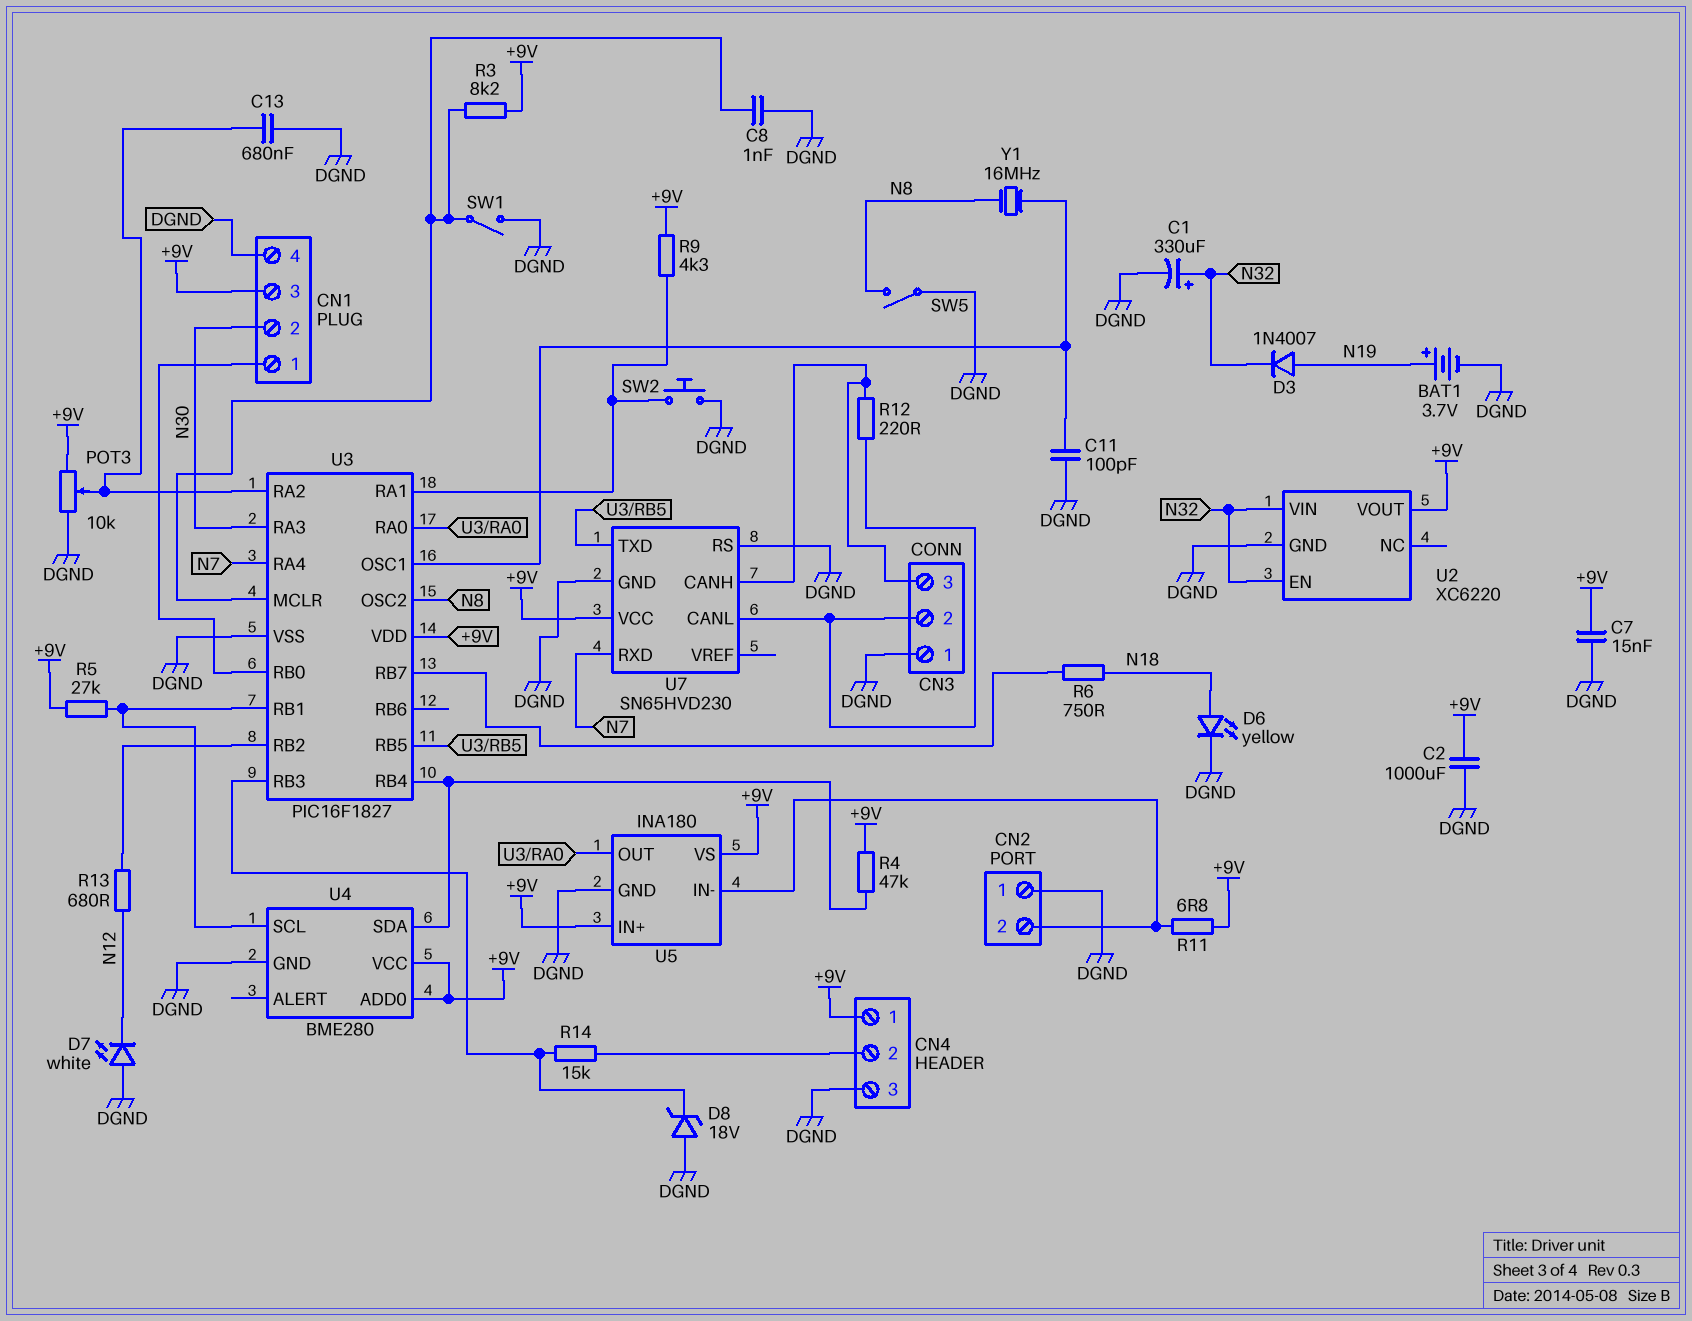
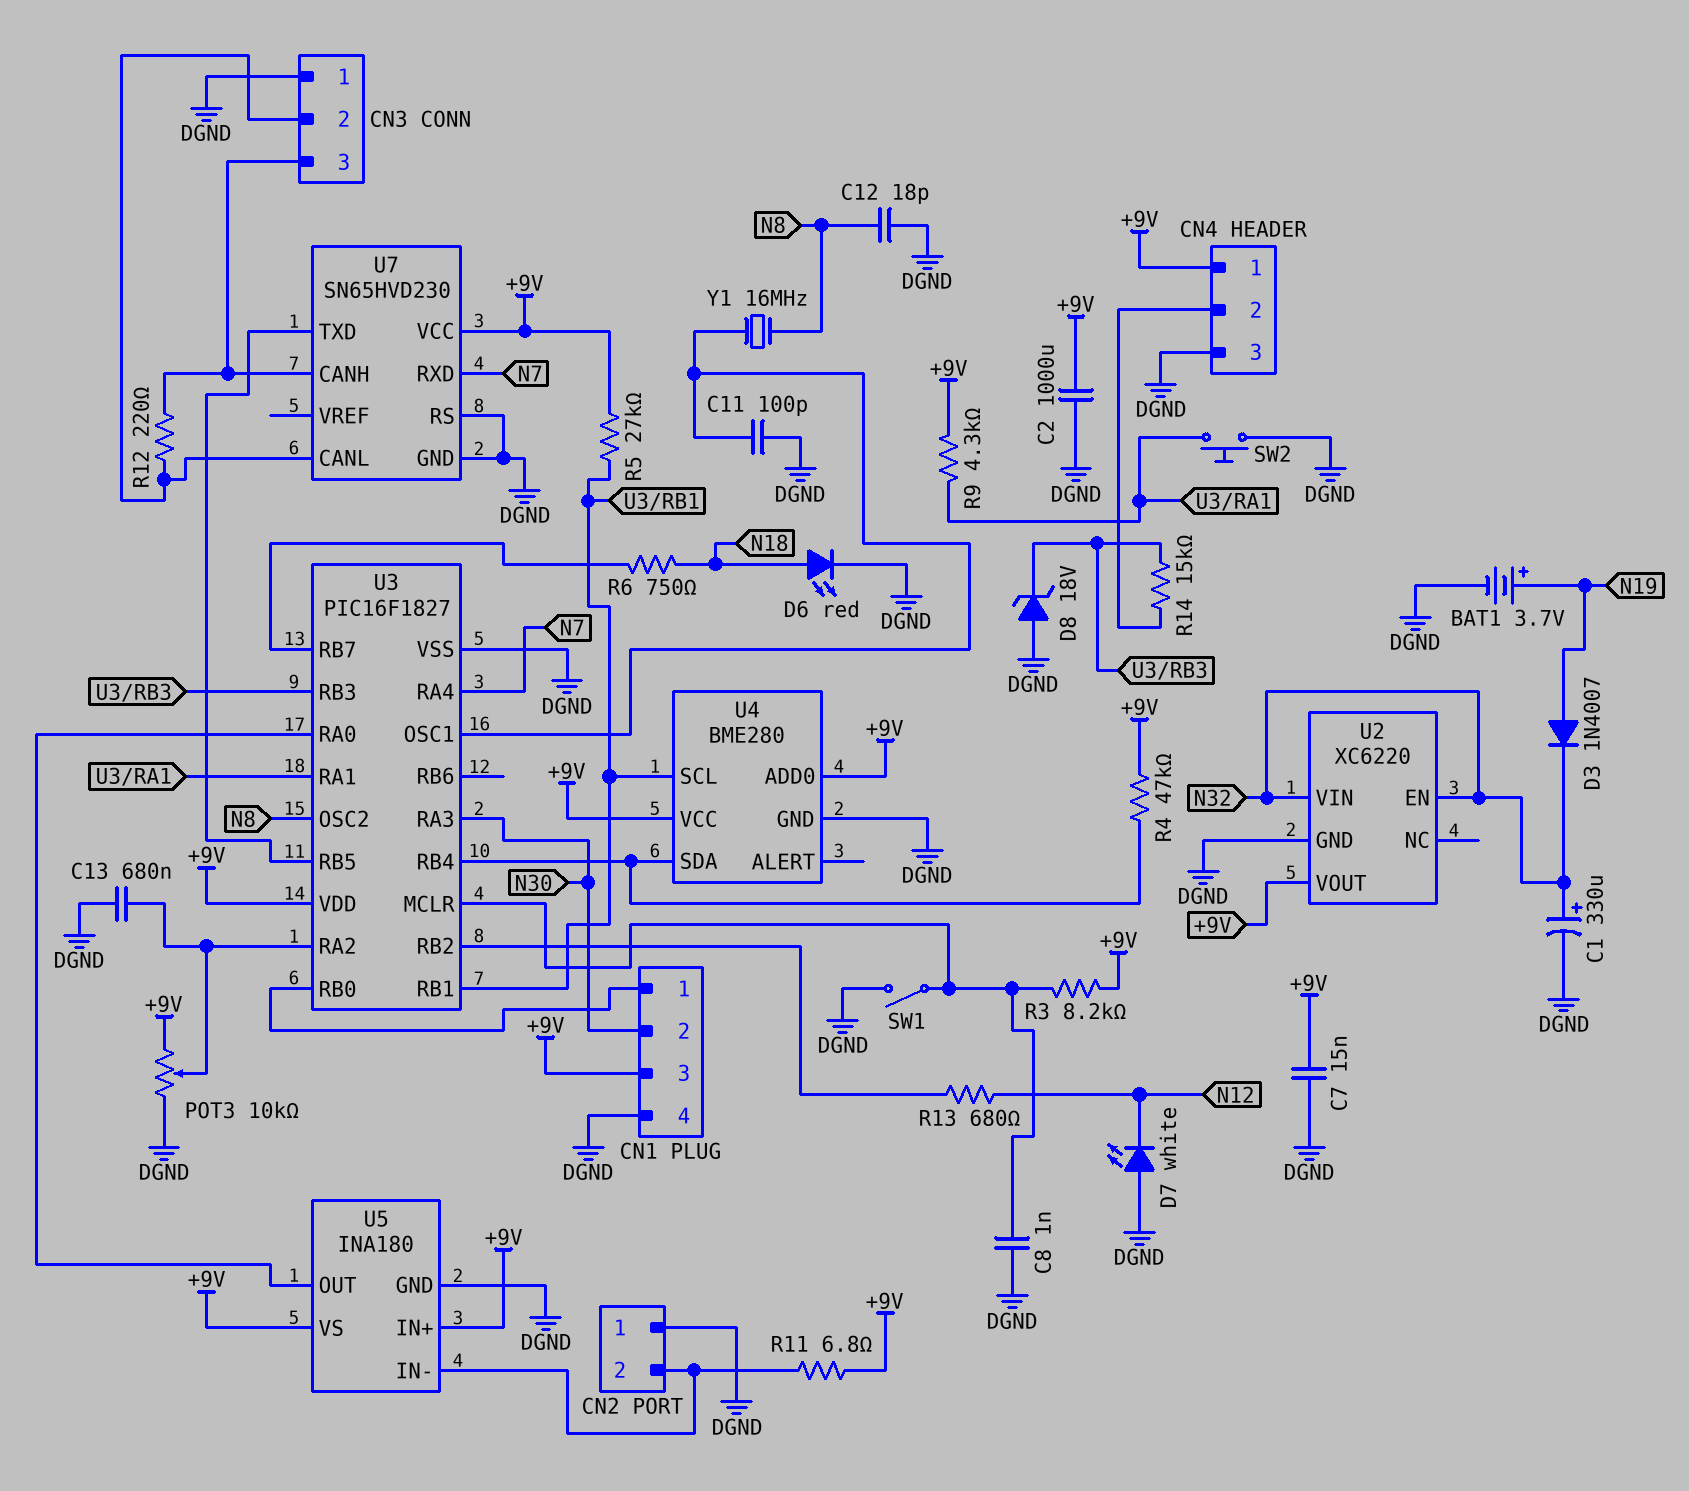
C12: none -> 18pF (DGND, N8)
D6: LED yellow (A N18, K DGND) -> LED red (A N18, K DGND)
SW5: switch (DGND, N8) -> none

